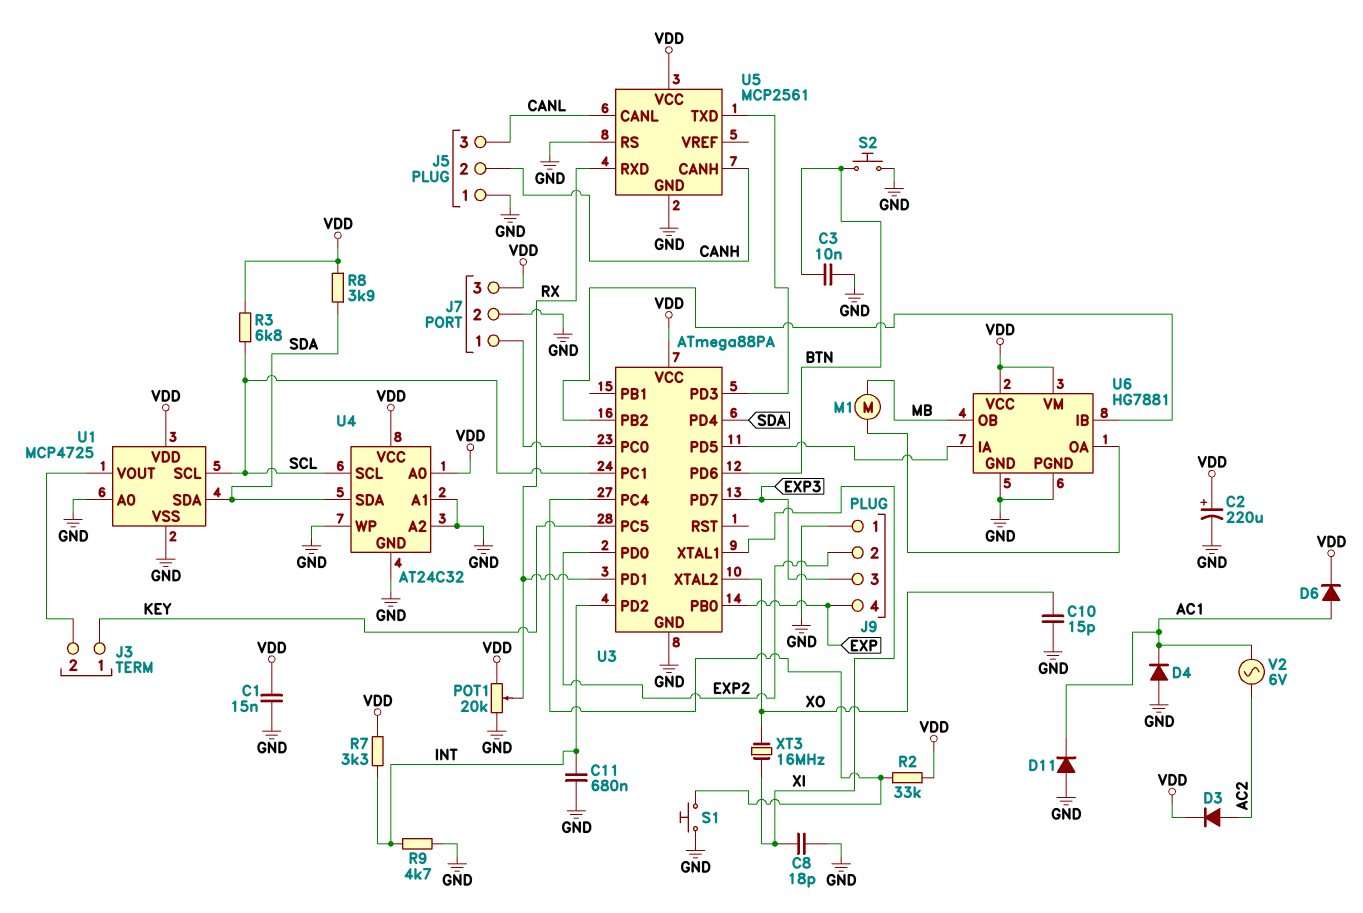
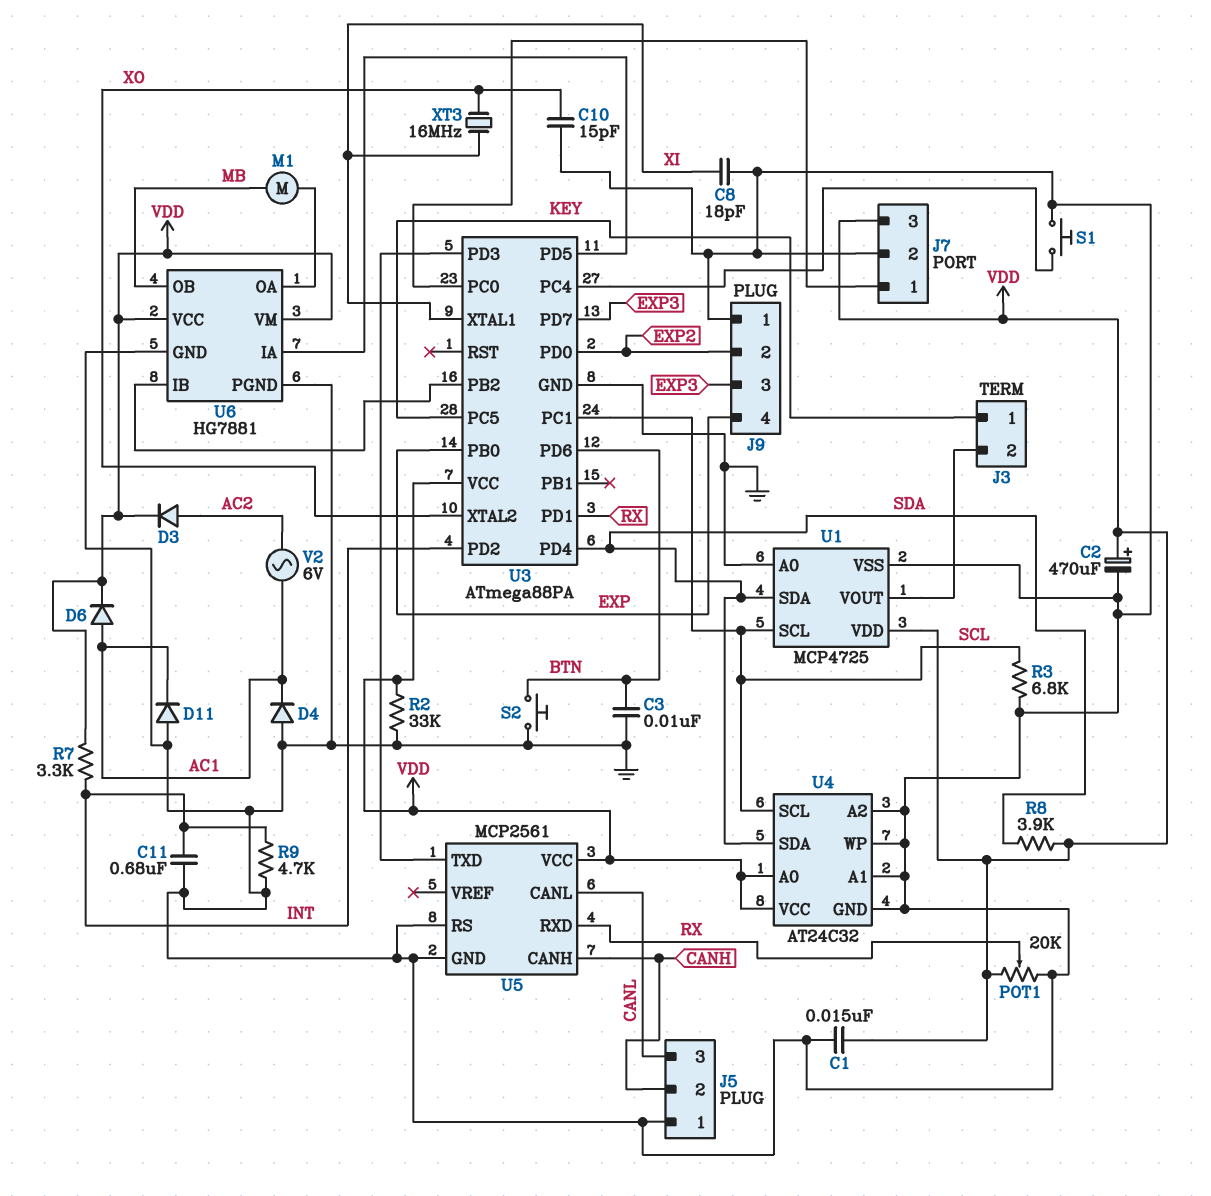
C2: 220uF (plus VDD, minus GND) -> 470uF (plus VDD, minus GND)
R2: 33k (U3/PC4, VDD) -> 33k (GND, VDD)
R3: 6.8k (SCL, VDD) -> 6.8k (GND, SCL)

